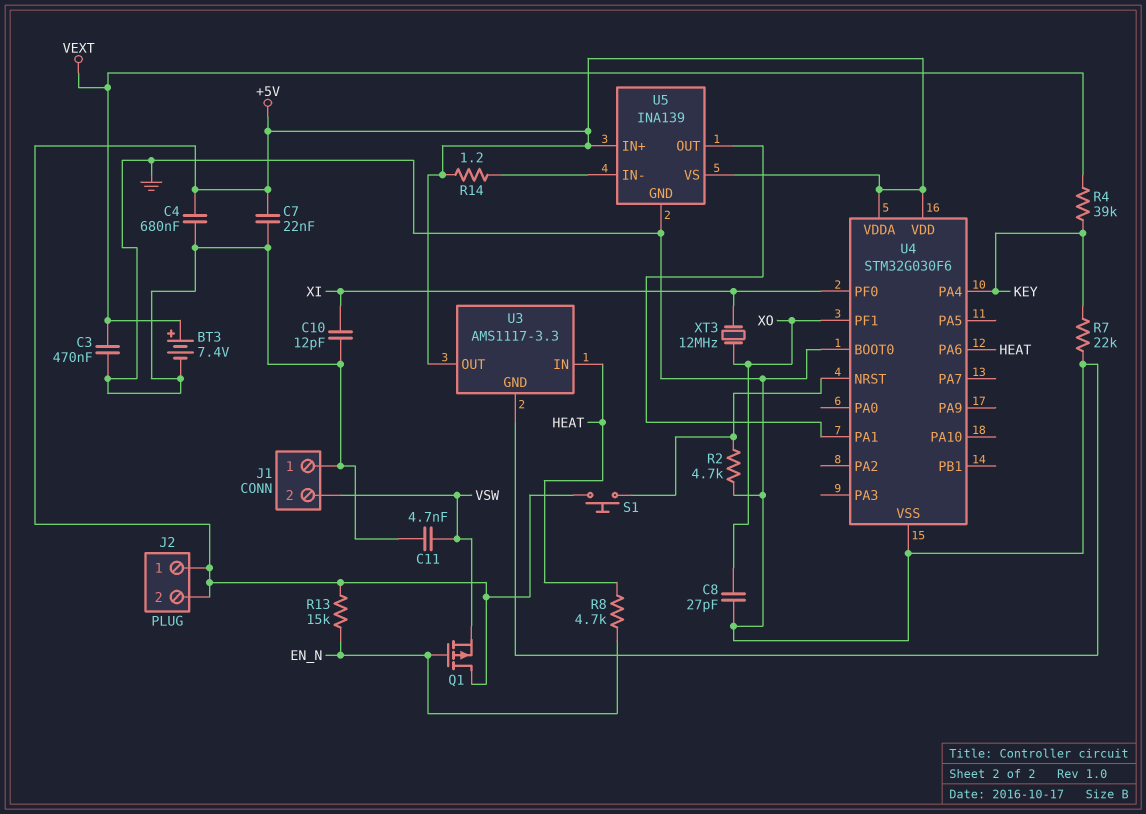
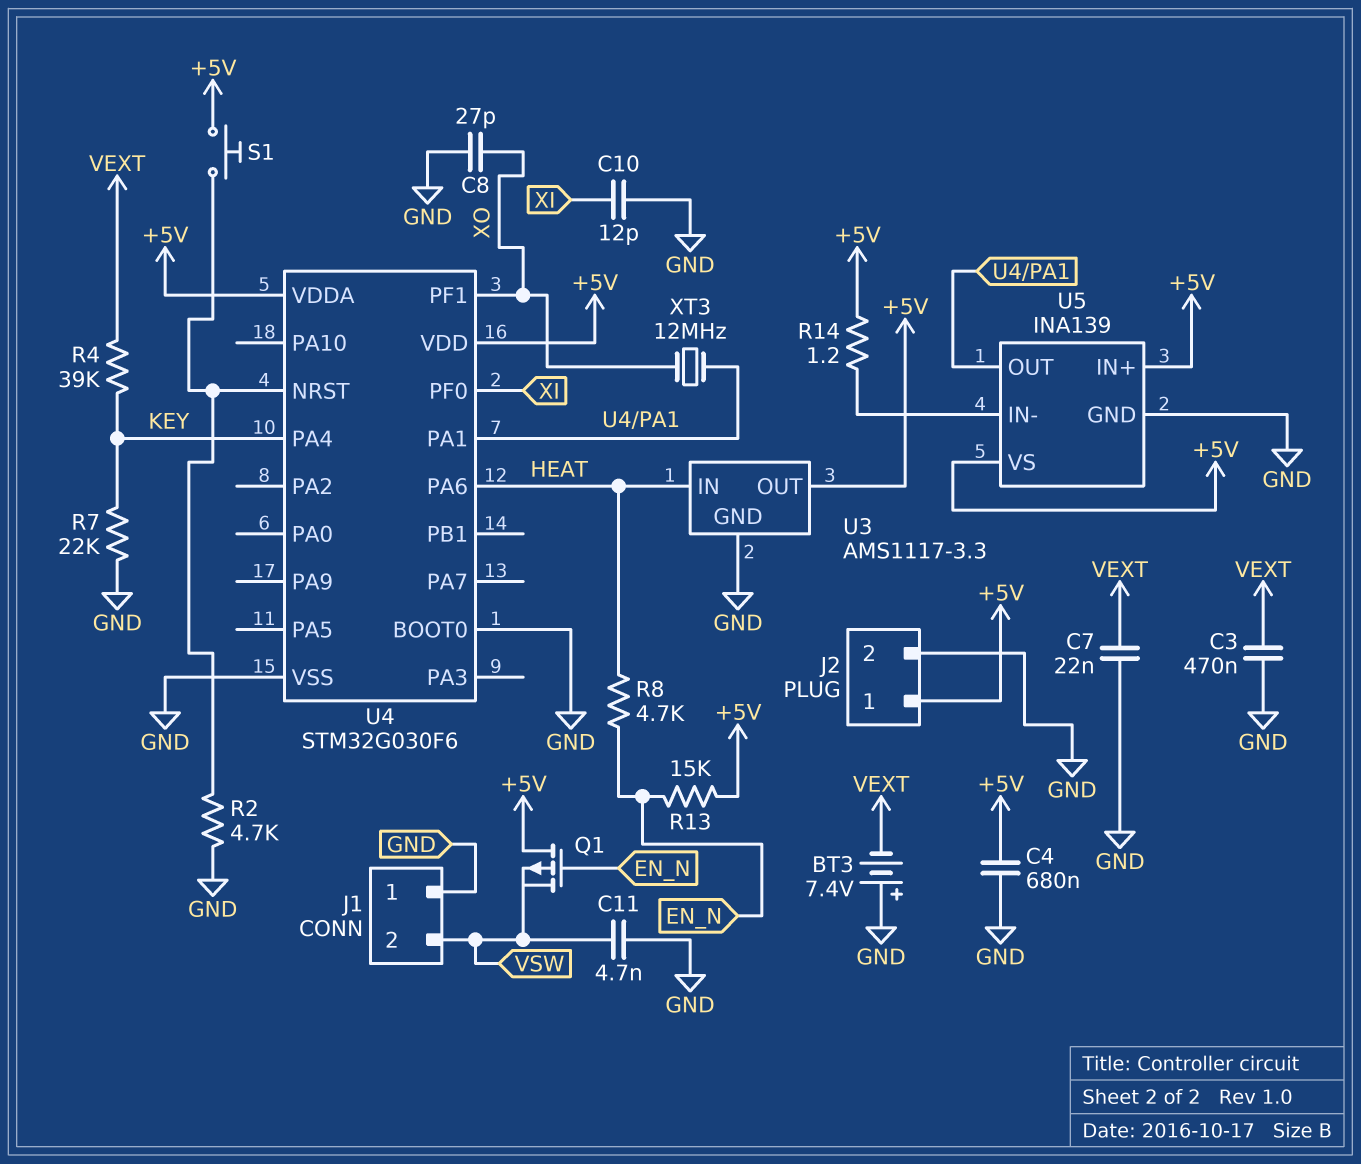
BT3: 7.4V (plus VEXT, minus GND) -> 7.4V (plus GND, minus VEXT)
C7: 22nF (+5V, GND) -> 22nF (GND, VEXT)
J2 pin 2: +5V -> GND
XT3: 12MHz (XI, XO) -> 12MHz (U4/PA1, XO)

